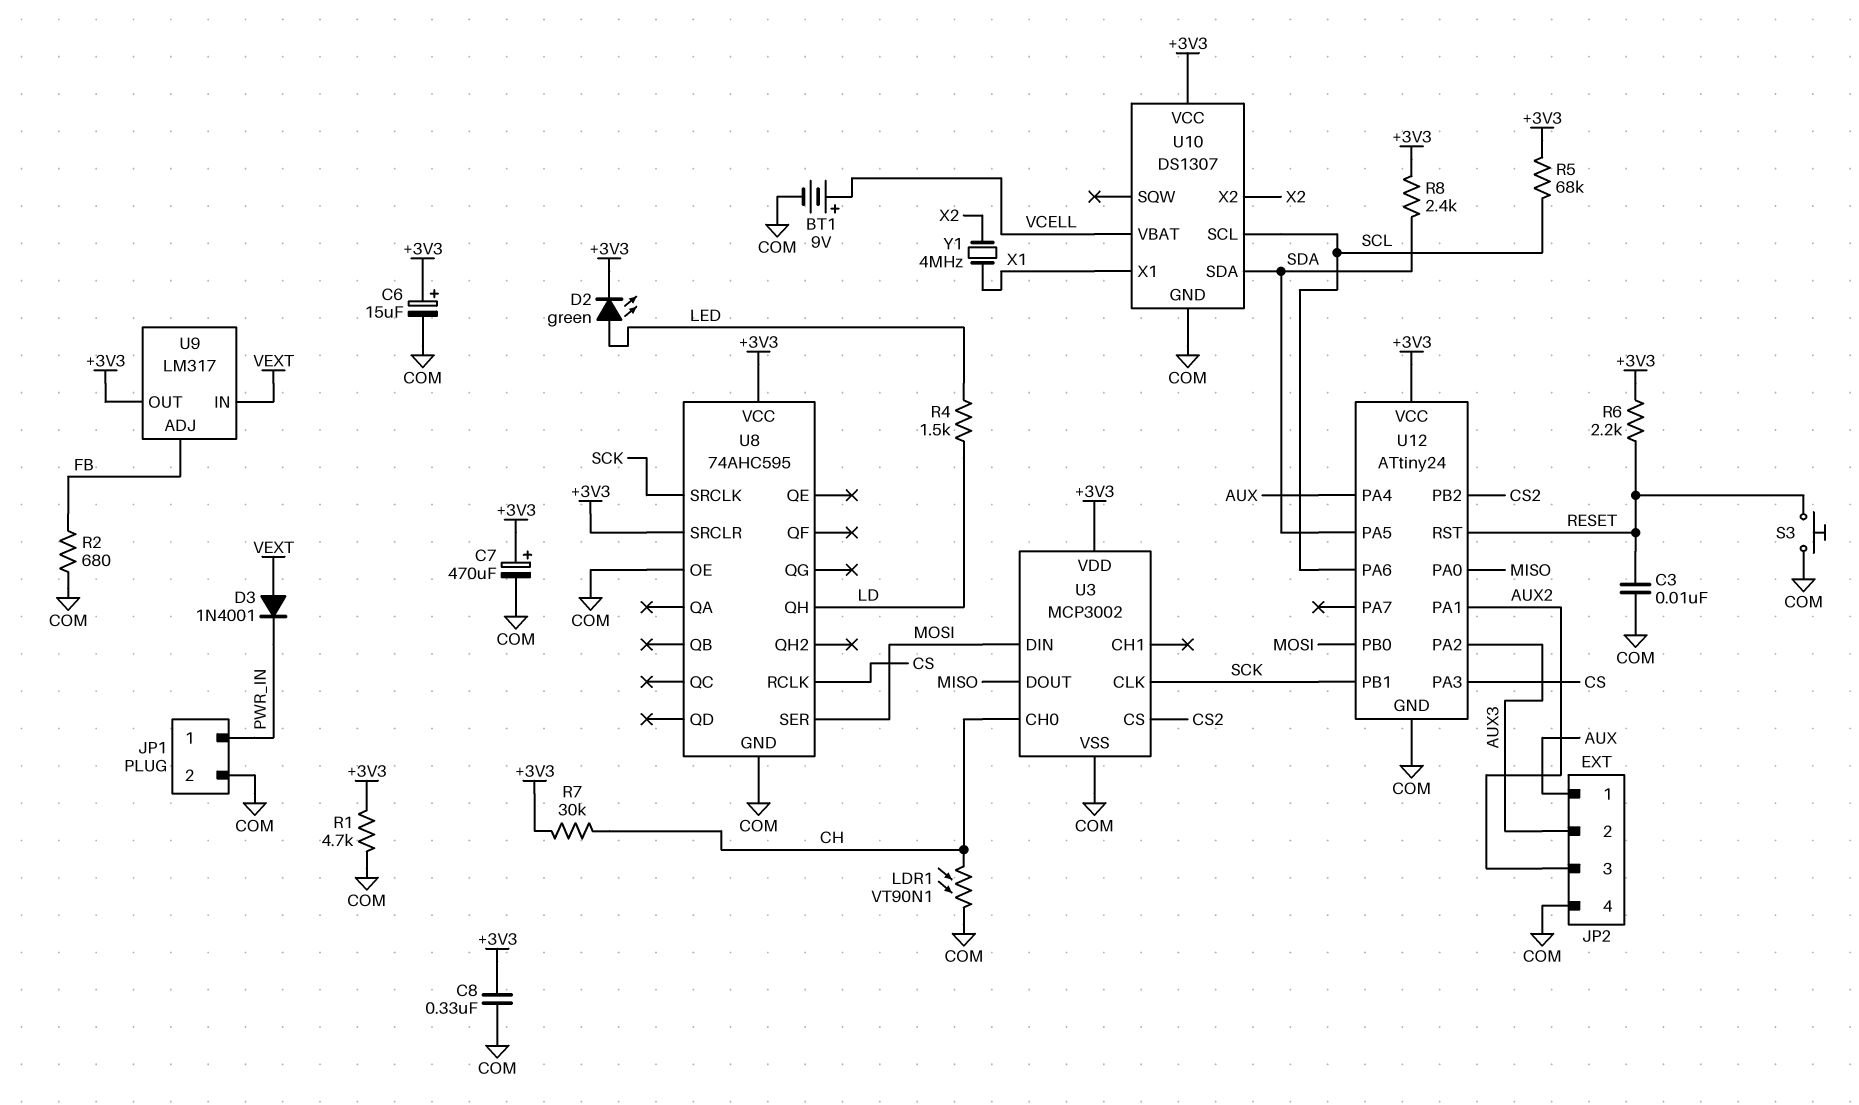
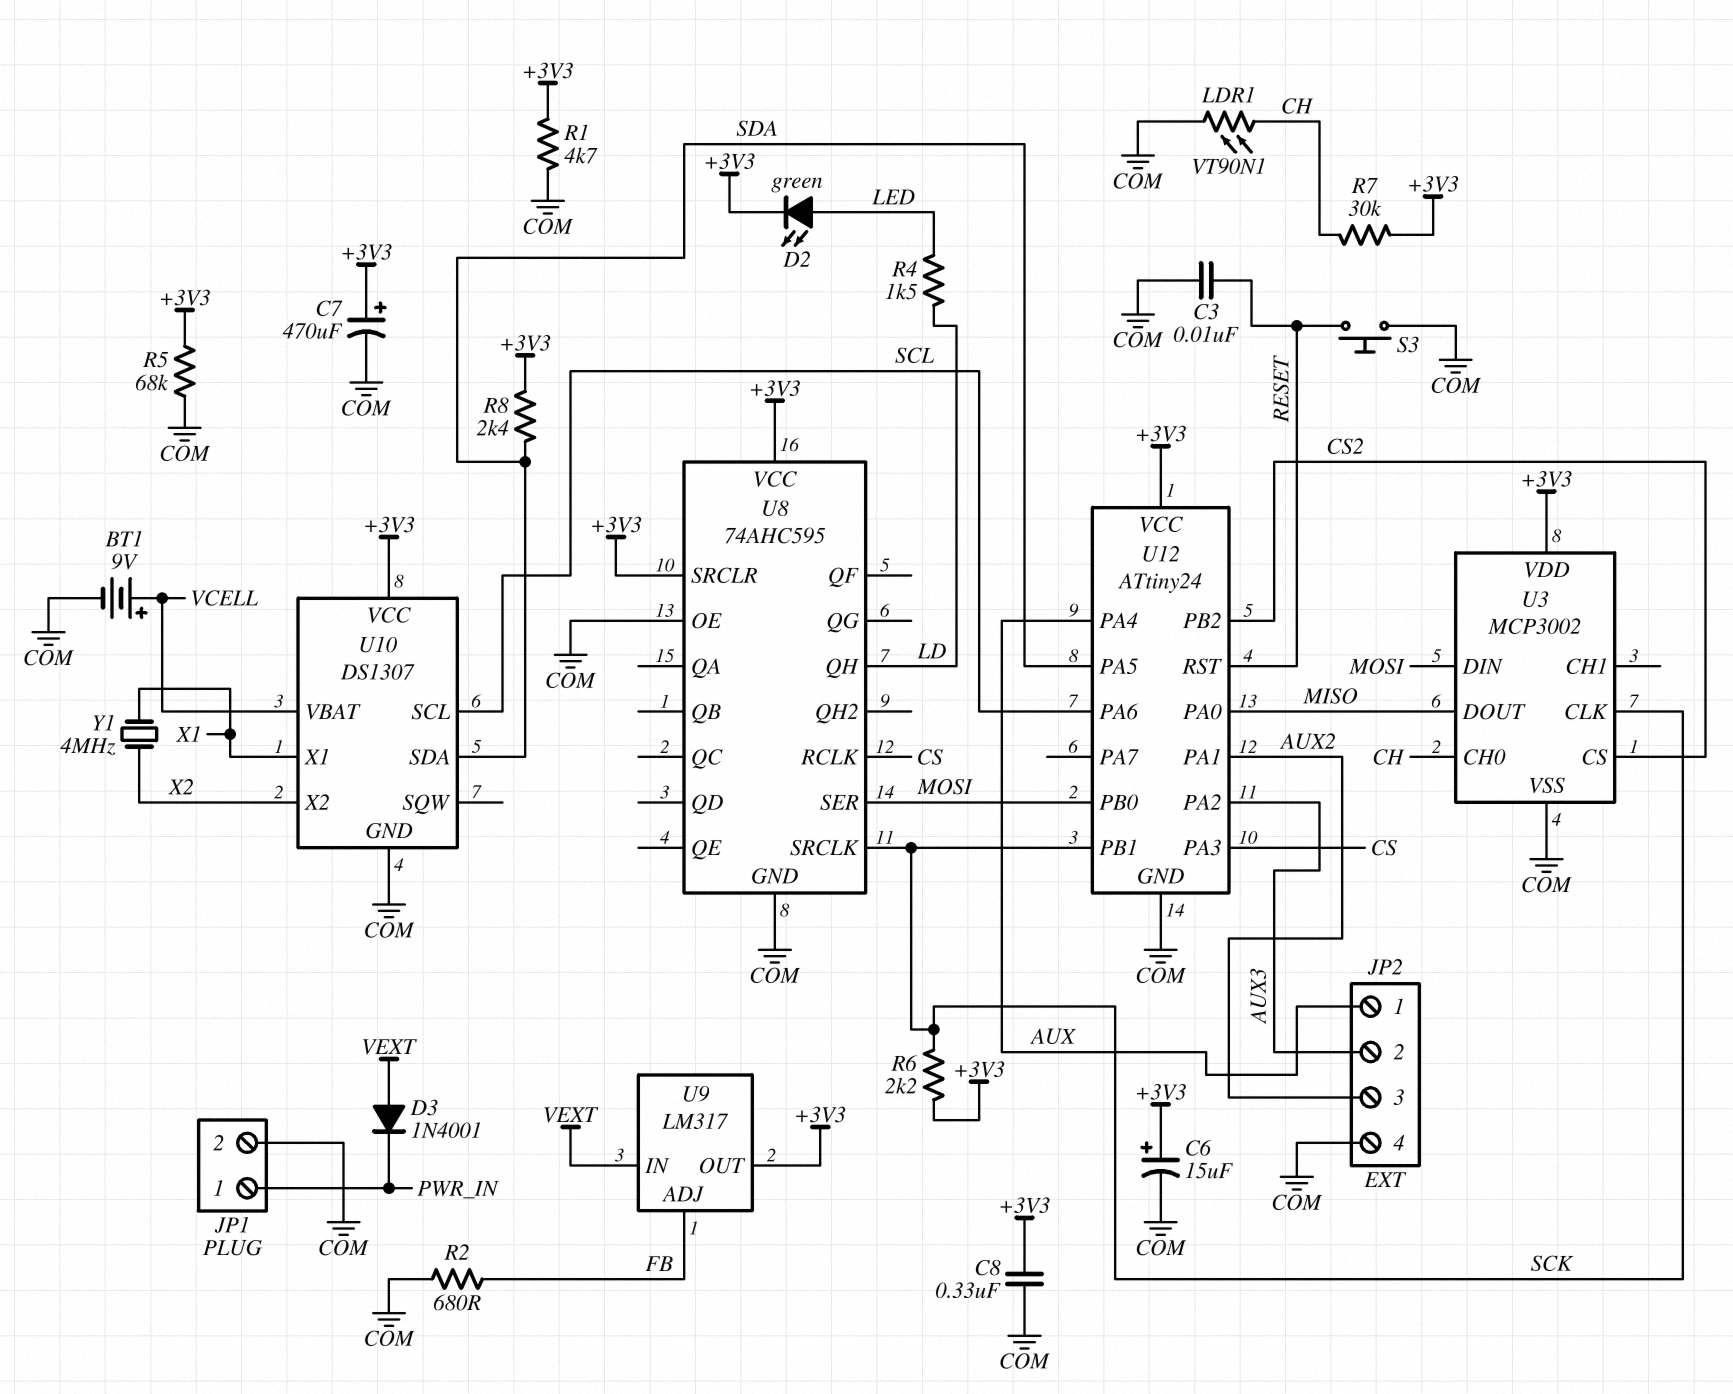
R5: 68k (+3V3, SCL) -> 68k (+3V3, COM)
R6: 2.2k (+3V3, RESET) -> 2.2k (+3V3, SCK)

